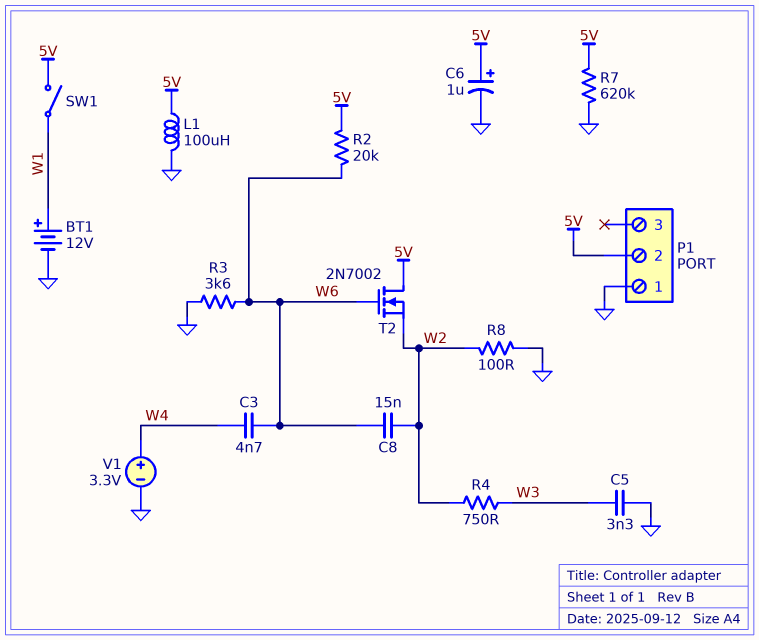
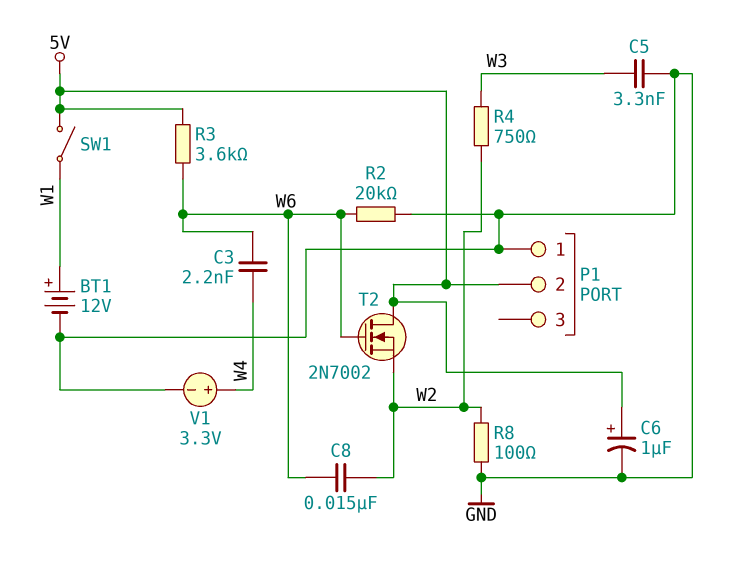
C3: 4.7nF (W4, W6) -> 2.2nF (W4, W6)
L1: 100uH (5V, GND) -> none
R2: 20k (5V, W6) -> 20k (GND, W6)
R3: 3.6k (GND, W6) -> 3.6k (5V, W6)
R7: 620k (5V, GND) -> none

